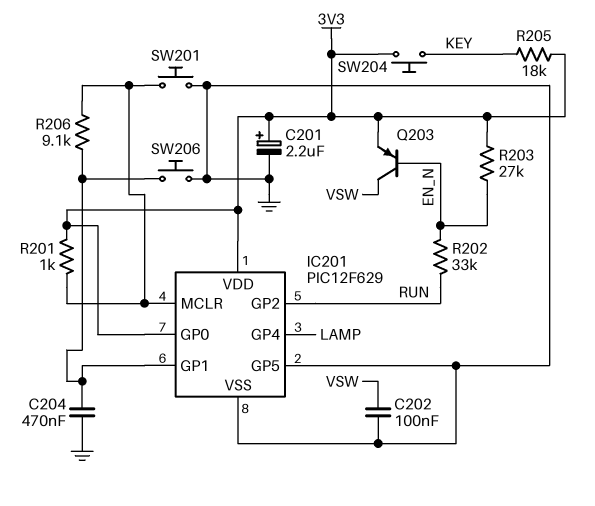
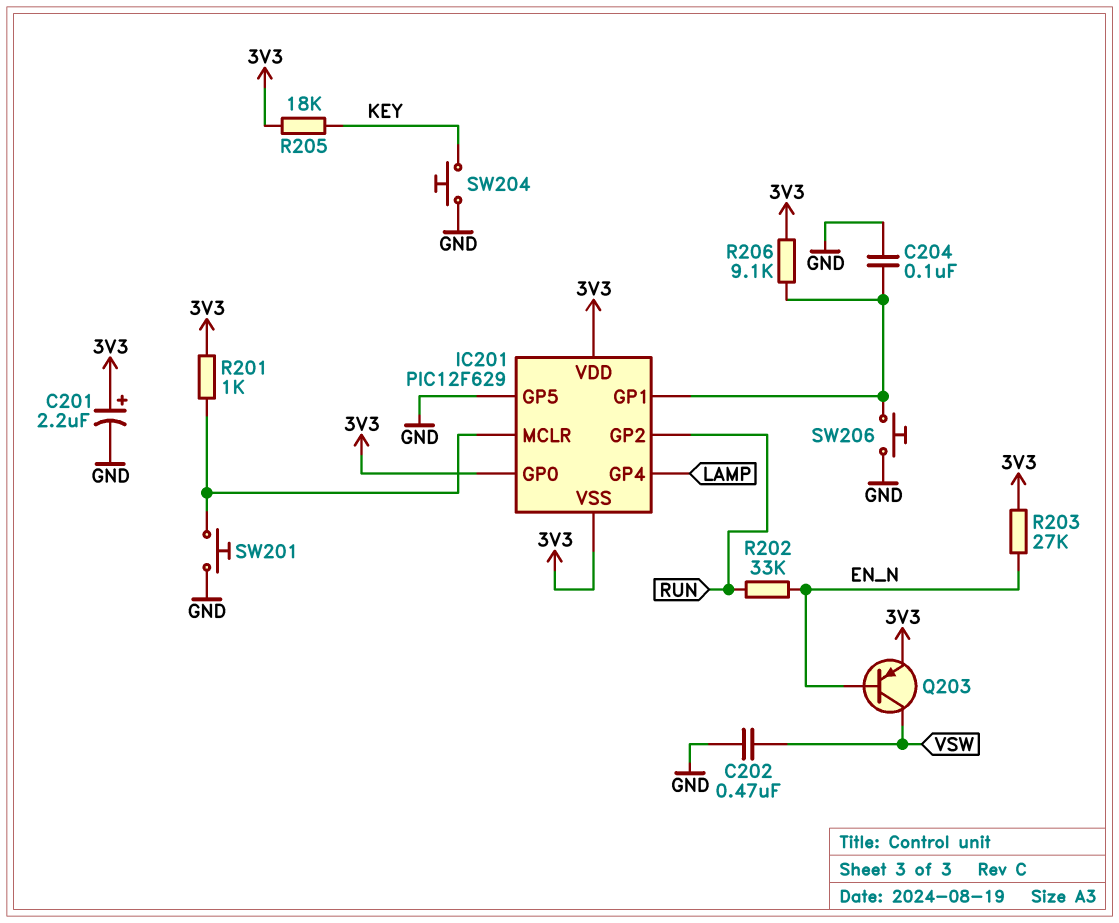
C202: 100nF (GND, VSW) -> 470nF (GND, VSW)
C204: 470nF (GND, IC201/GP1) -> 100nF (GND, IC201/GP1)
IC201 pin VSS: GND -> 3V3
R206: 9.1k (IC201/GP1, IC201/MCLR) -> 9.1k (3V3, IC201/GP1)
SW204: button (3V3, KEY) -> button (GND, KEY)

